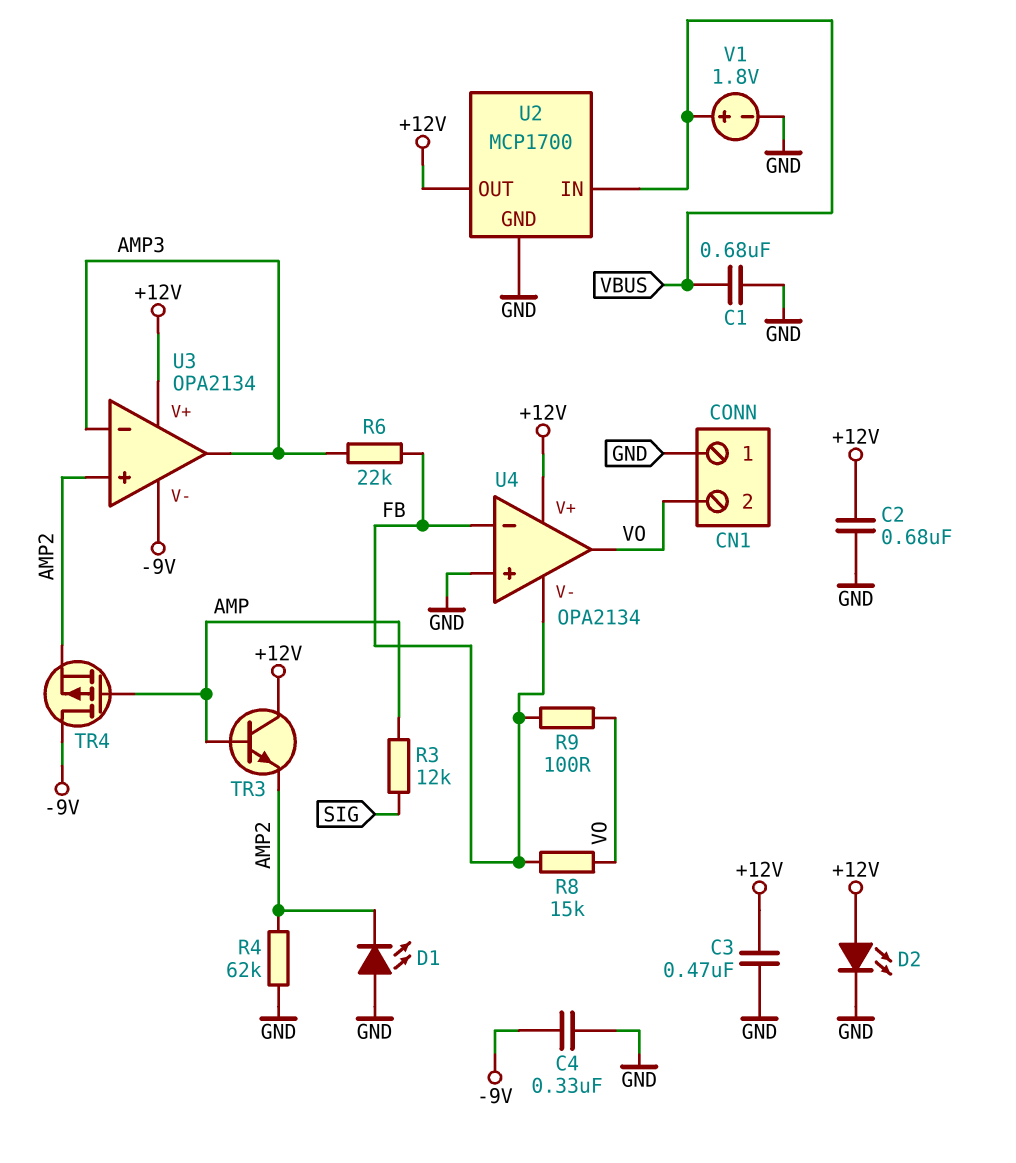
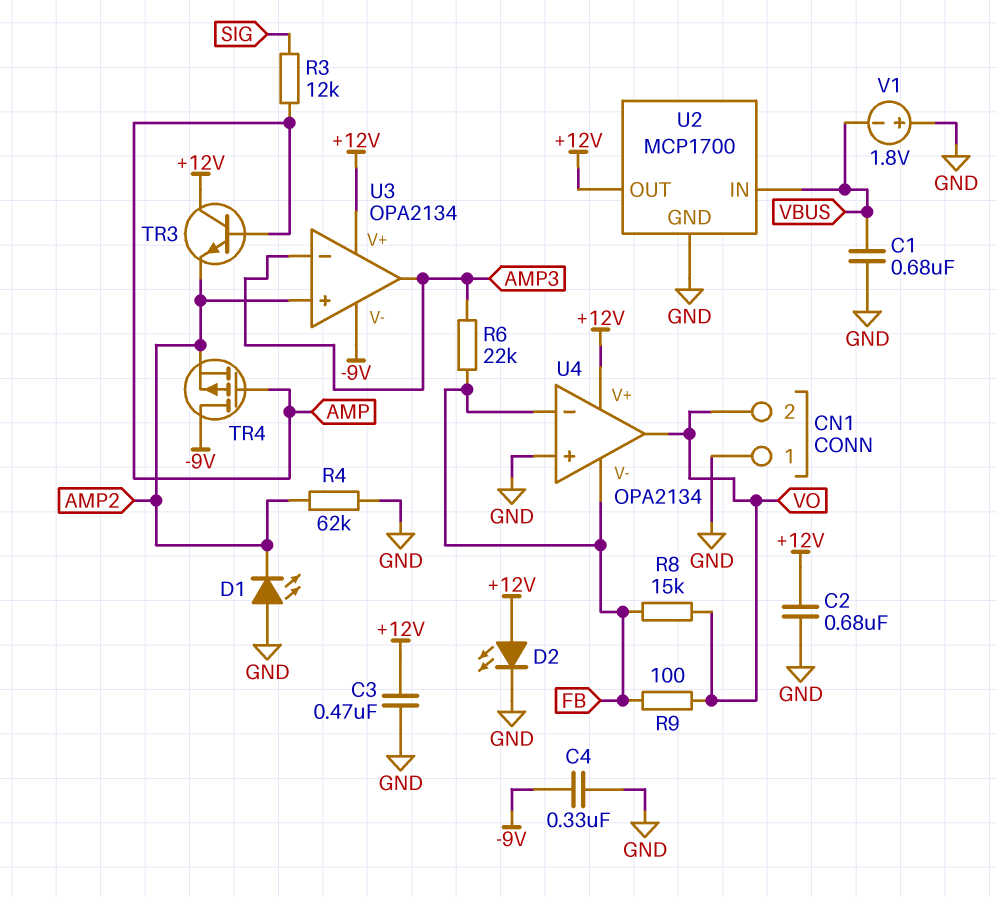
V1: 1.8V (plus VBUS, minus GND) -> 1.8V (plus GND, minus VBUS)

